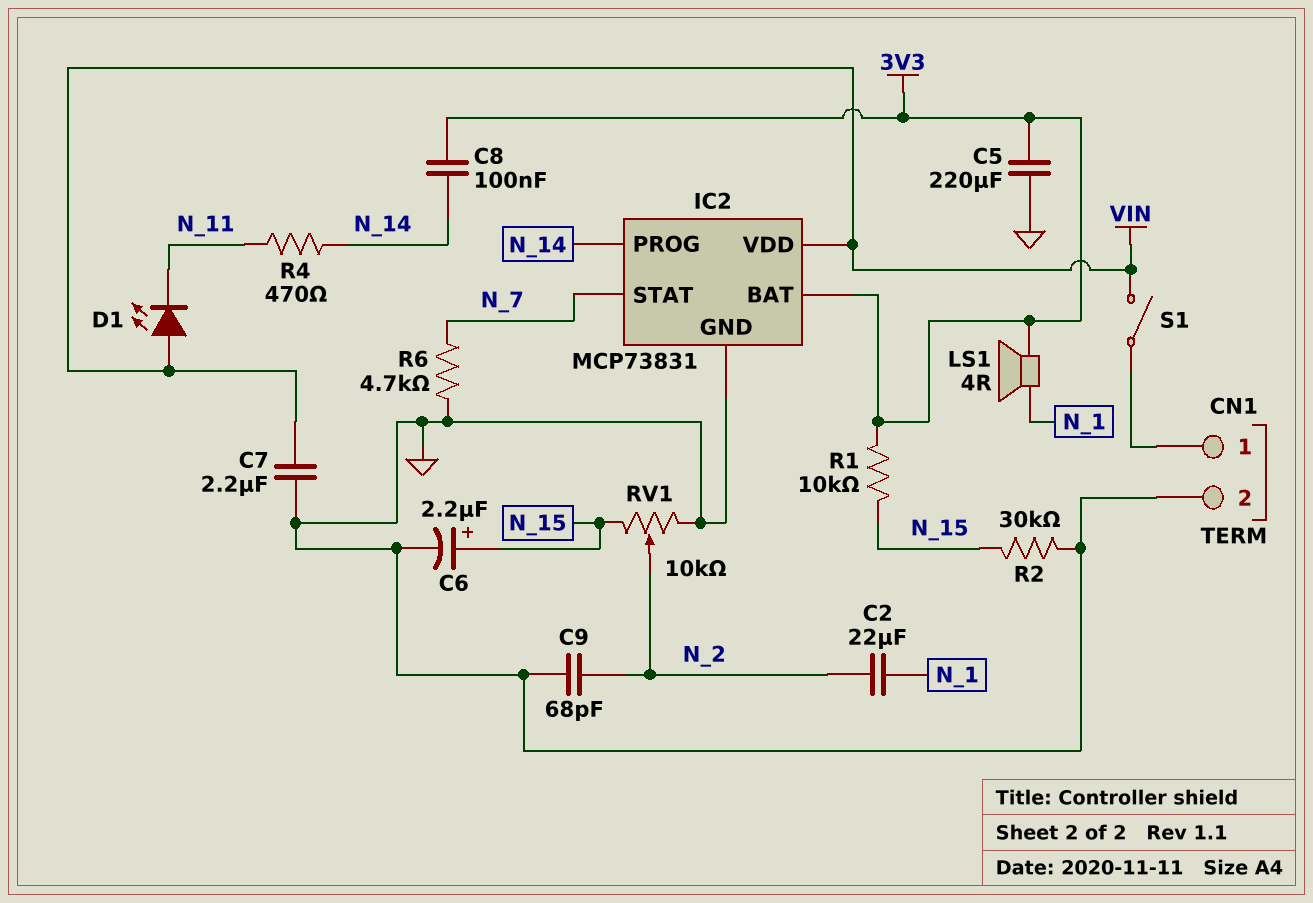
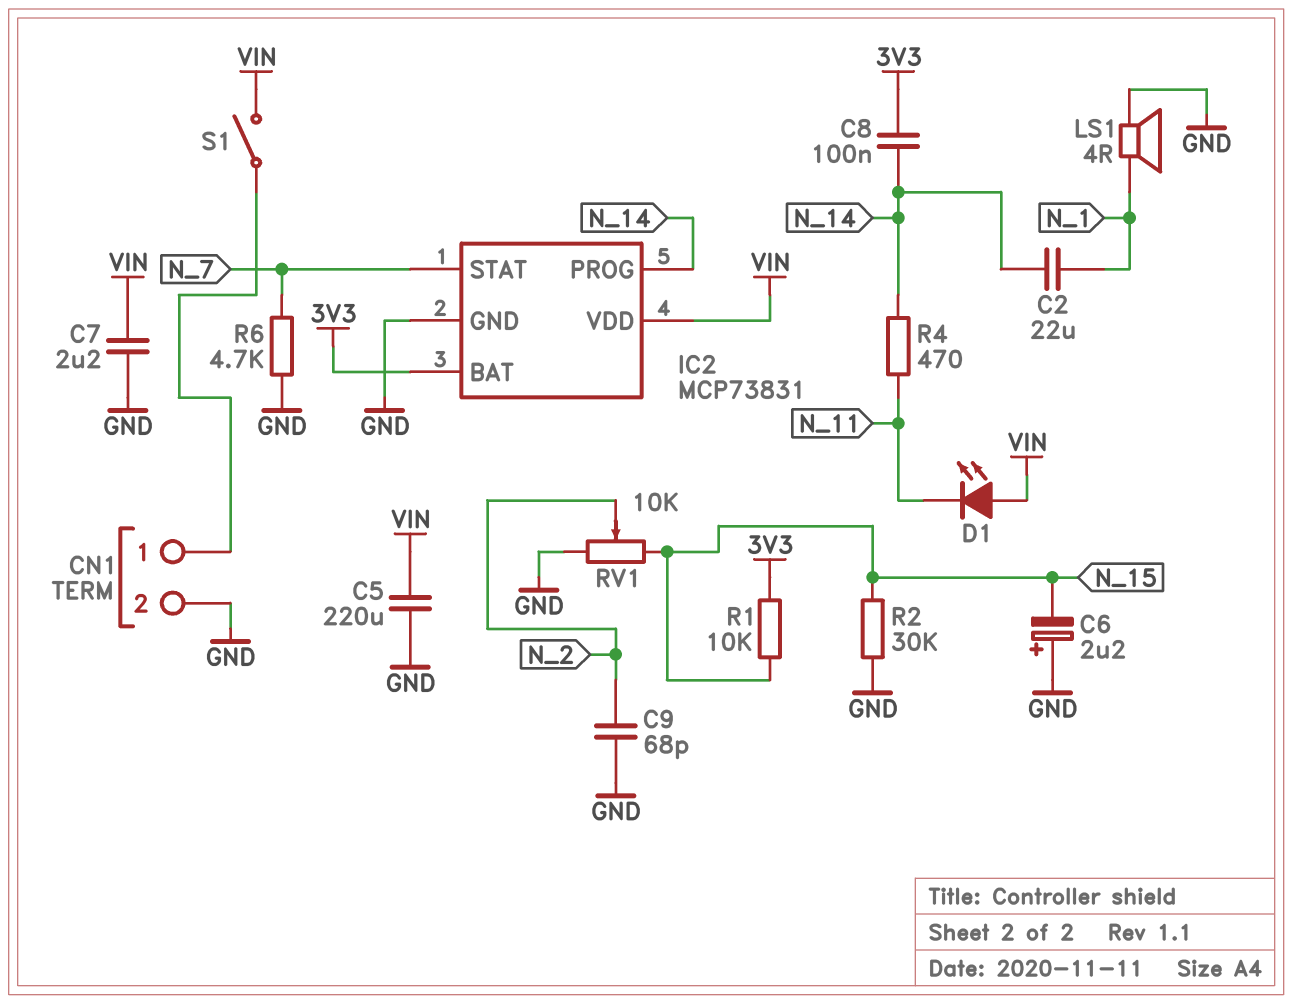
C2: 22uF (N_1, N_2) -> 22uF (N_1, N_14)
C5: 220uF (3V3, GND) -> 220uF (GND, VIN)
C6: 2.2uF (plus N_15, minus GND) -> 2.2uF (plus GND, minus N_15)
LS1: speaker 4R (3V3, N_1) -> speaker 4R (GND, N_1)

